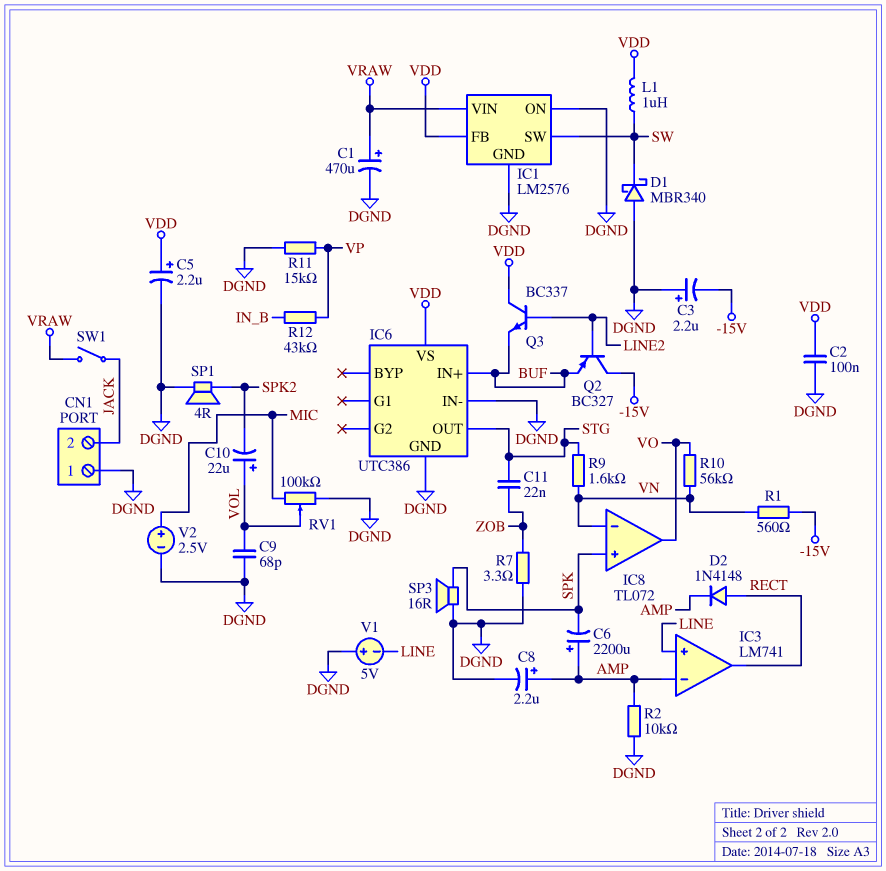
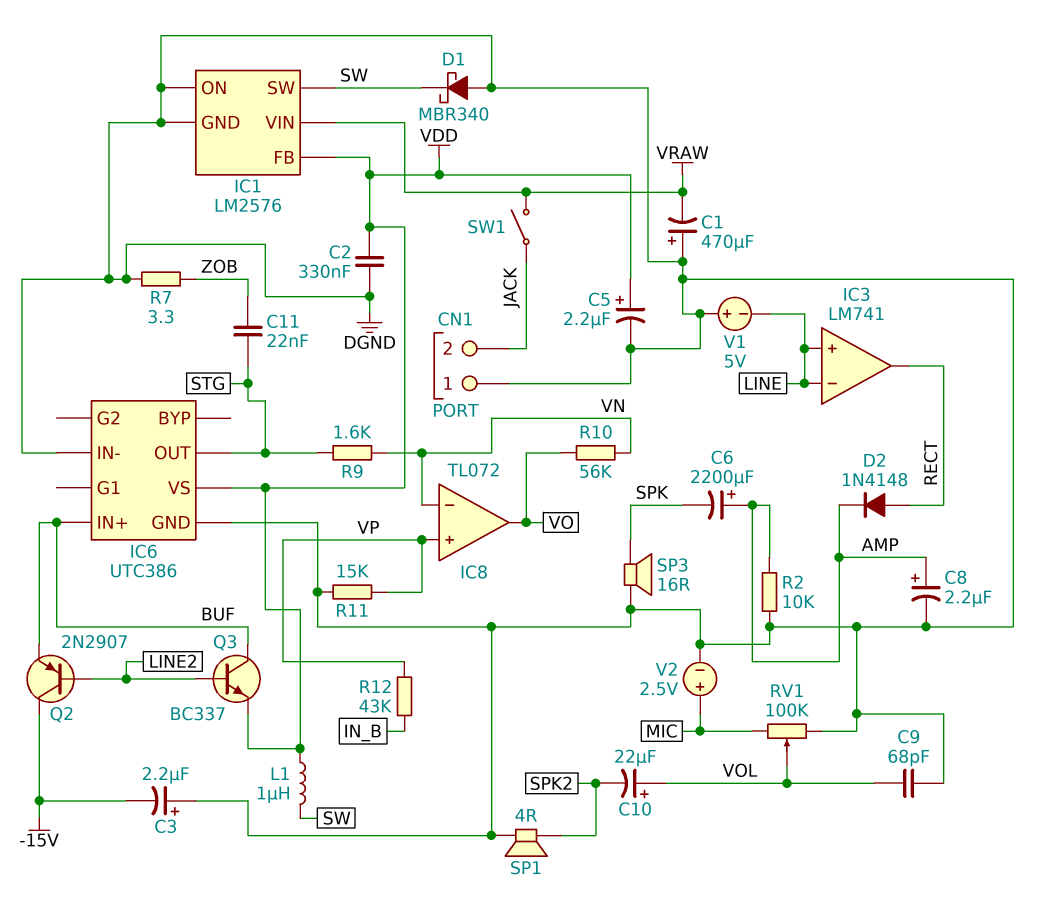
C1: 470uF (plus VRAW, minus DGND) -> 470uF (plus DGND, minus VRAW)
C2: 100nF (DGND, VDD) -> 330nF (DGND, VDD)
IC3 pin in-: AMP -> LINE
IC8 pin in+: SPK -> VP
Q2: PNP BC327 (B LINE2, C -15V, E BUF) -> PNP 2N2907 (B LINE2, C -15V, E BUF)
Q3: NPN BC337 (B LINE2, C VDD, E BUF) -> NPN BC337 (B LINE2, C BUF, E VDD)
R1: 560 (-15V, VN) -> none

